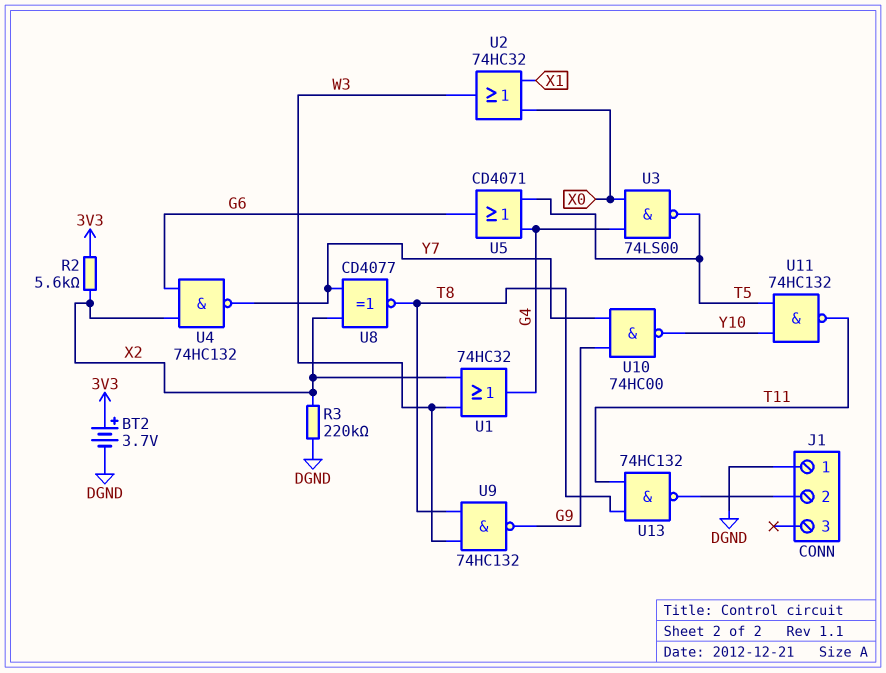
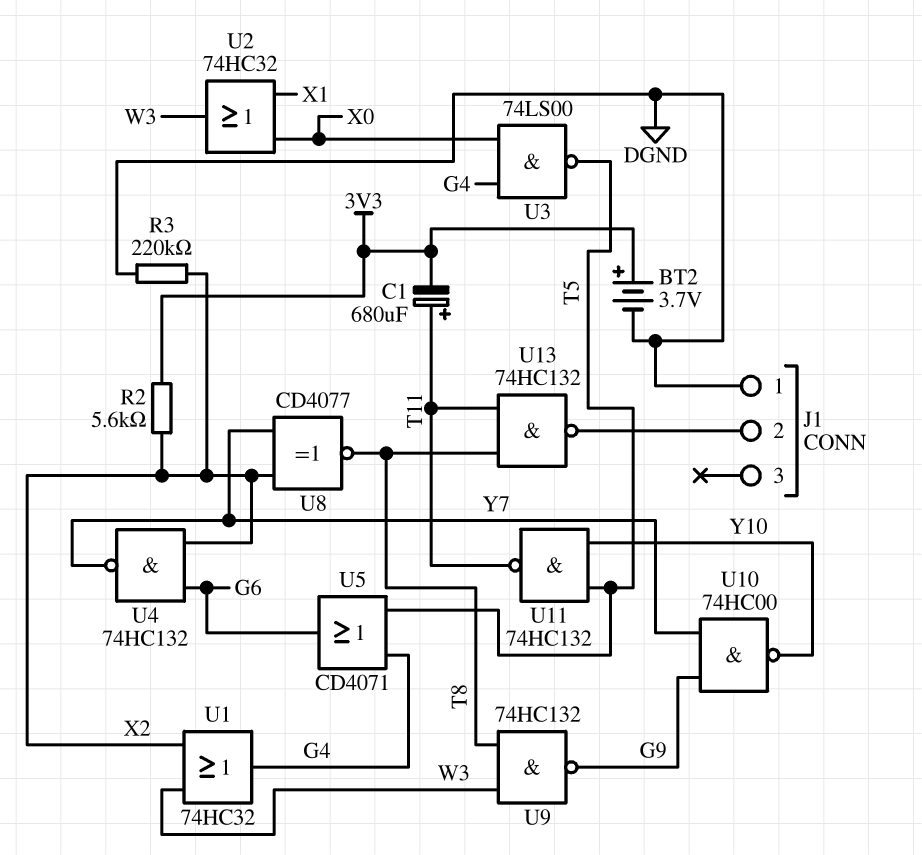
C1: none -> 680uF (plus T11, minus 3V3)

